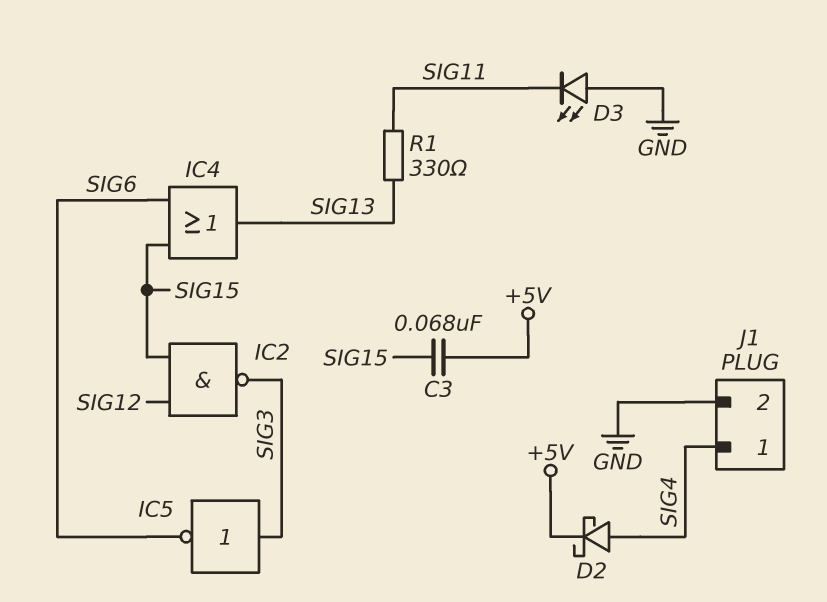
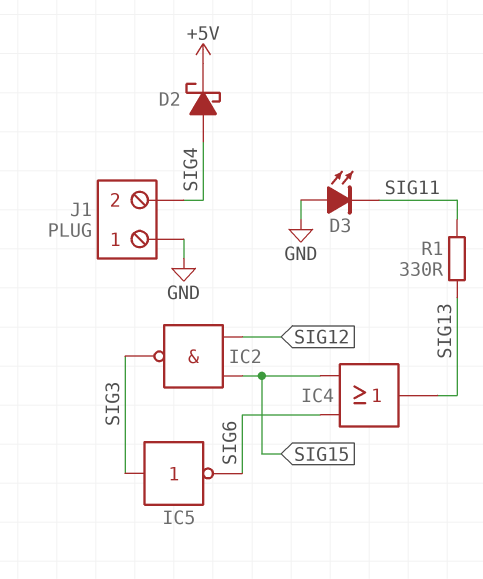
C3: 68nF (+5V, SIG15) -> none
J1 pin 1: SIG4 -> GND
J1 pin 2: GND -> SIG4

